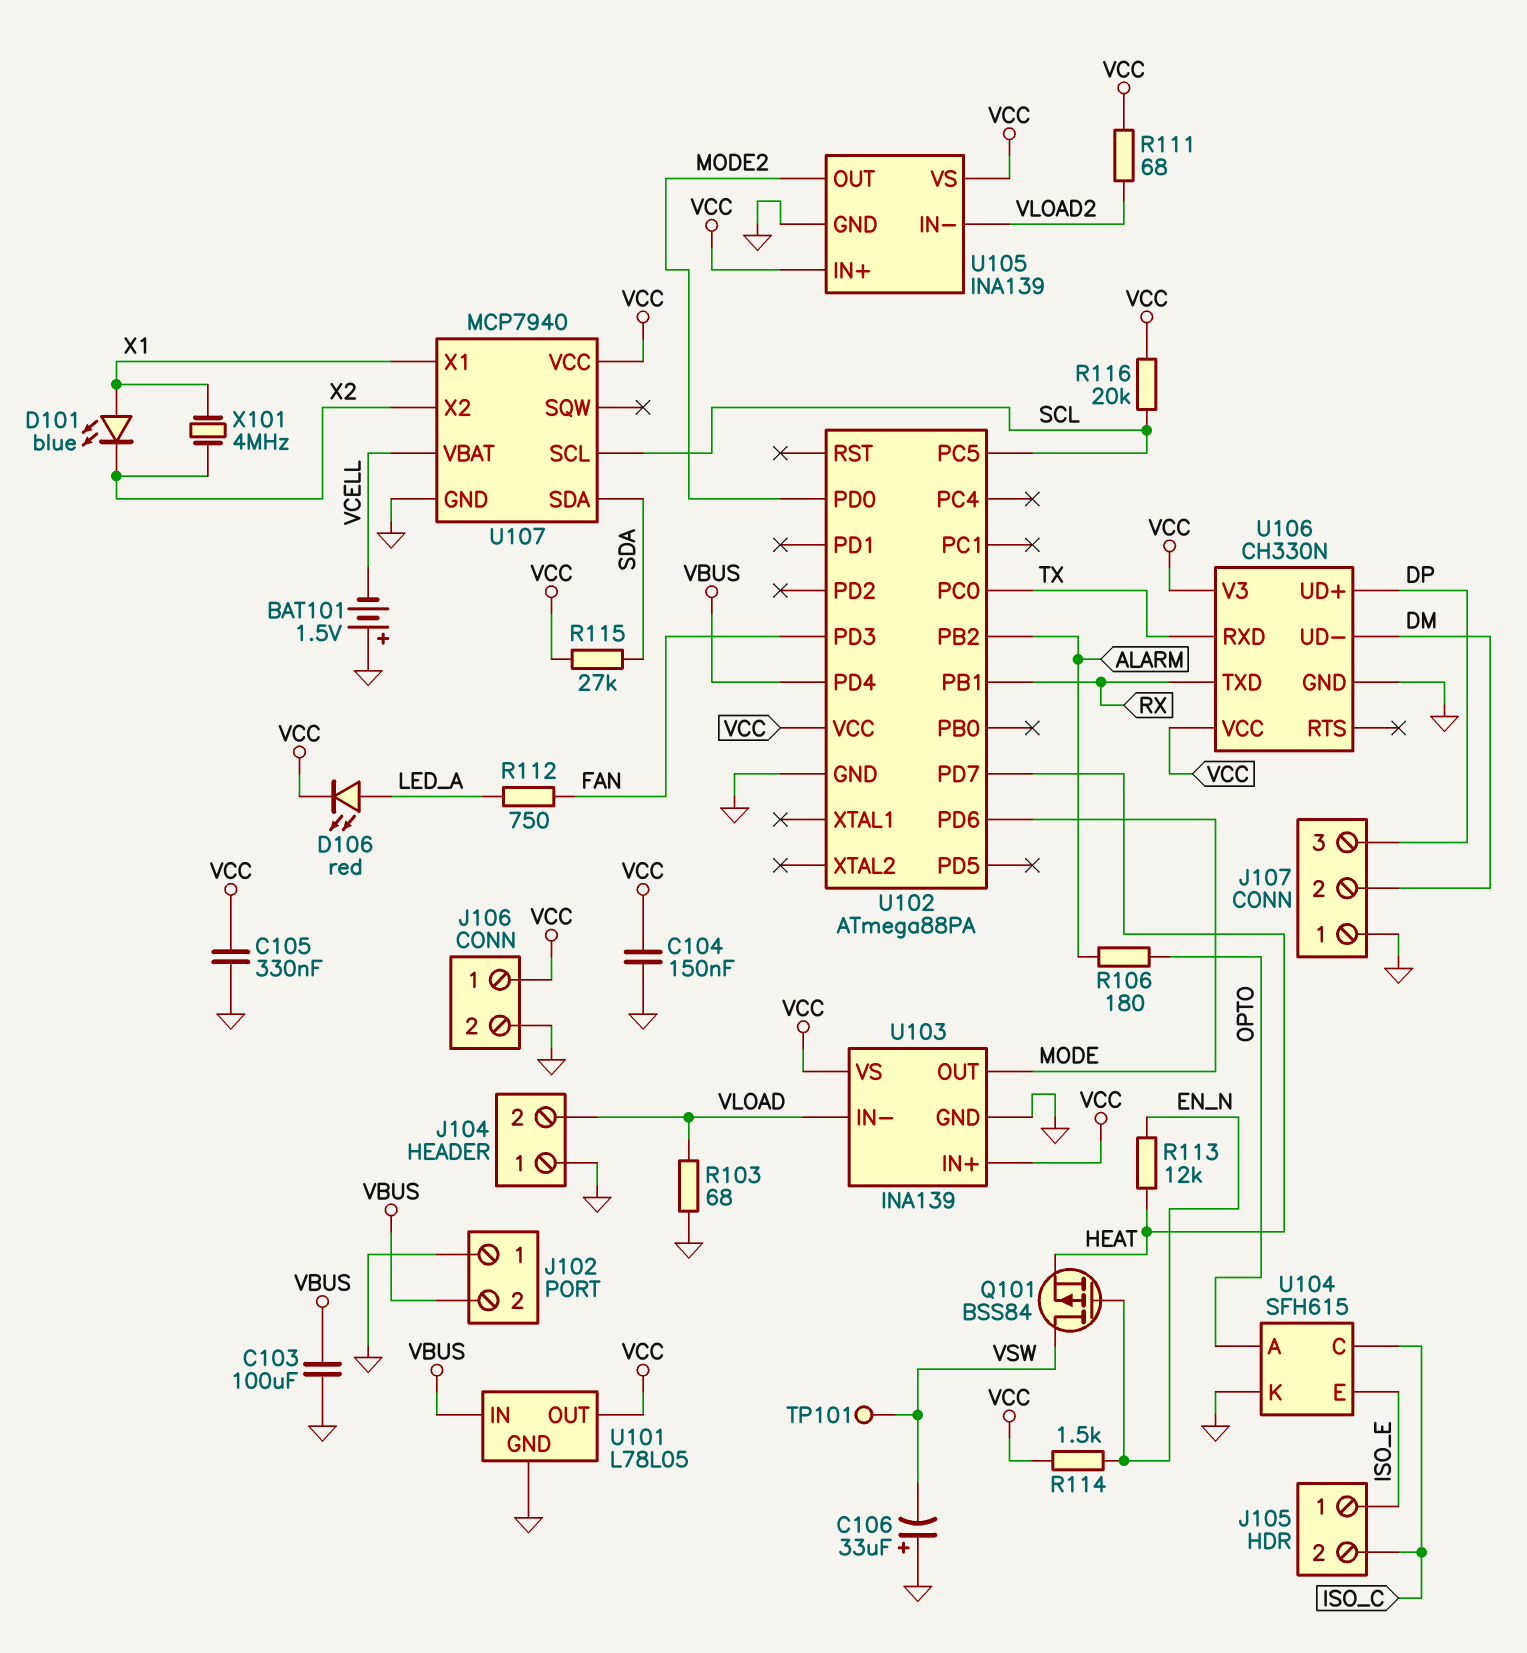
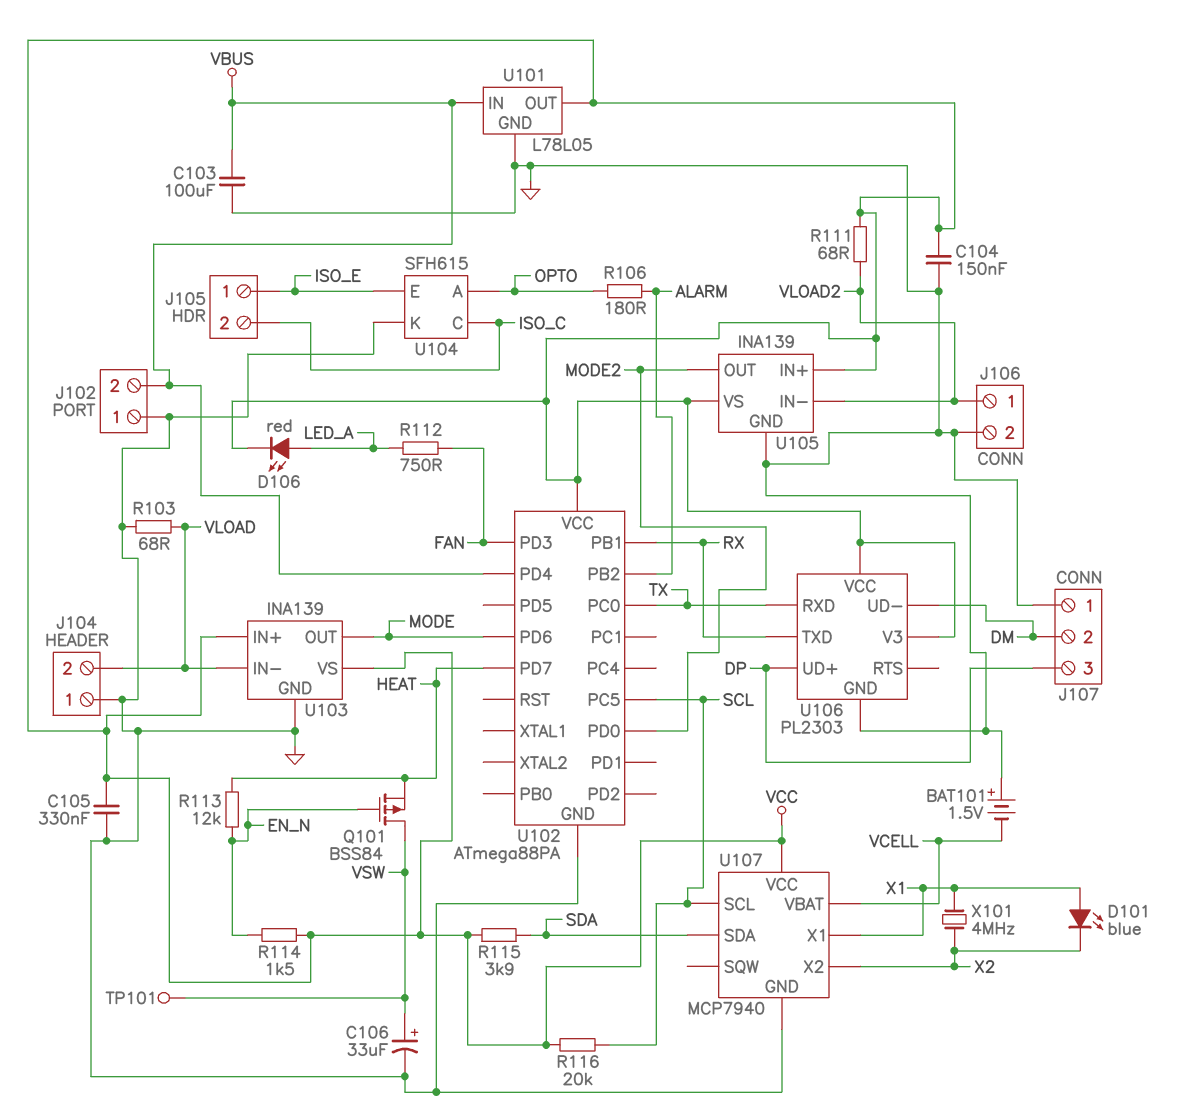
C106: 33uF (plus GND, minus VSW) -> 33uF (plus VSW, minus GND)
J106 pin 1: VCC -> VLOAD2
R115: 27k (SDA, VCC) -> 3.9k (SDA, VCC)
U106: CH330N -> PL2303

